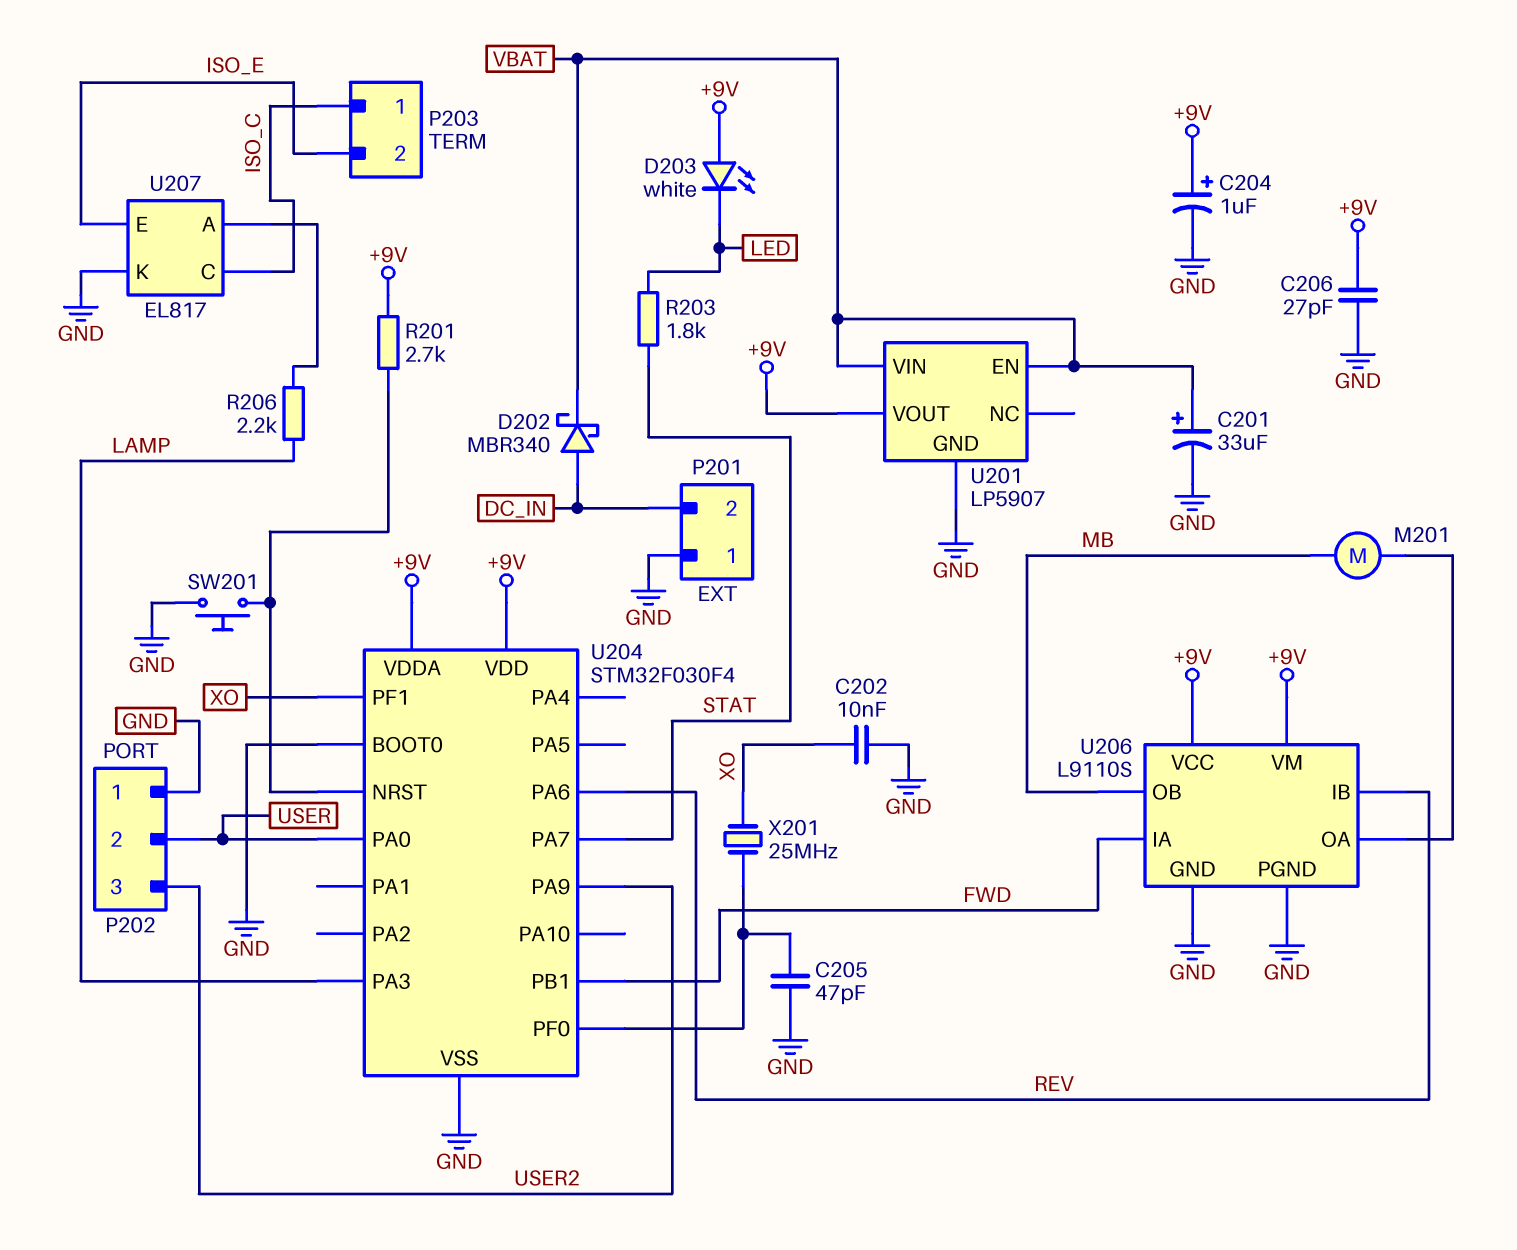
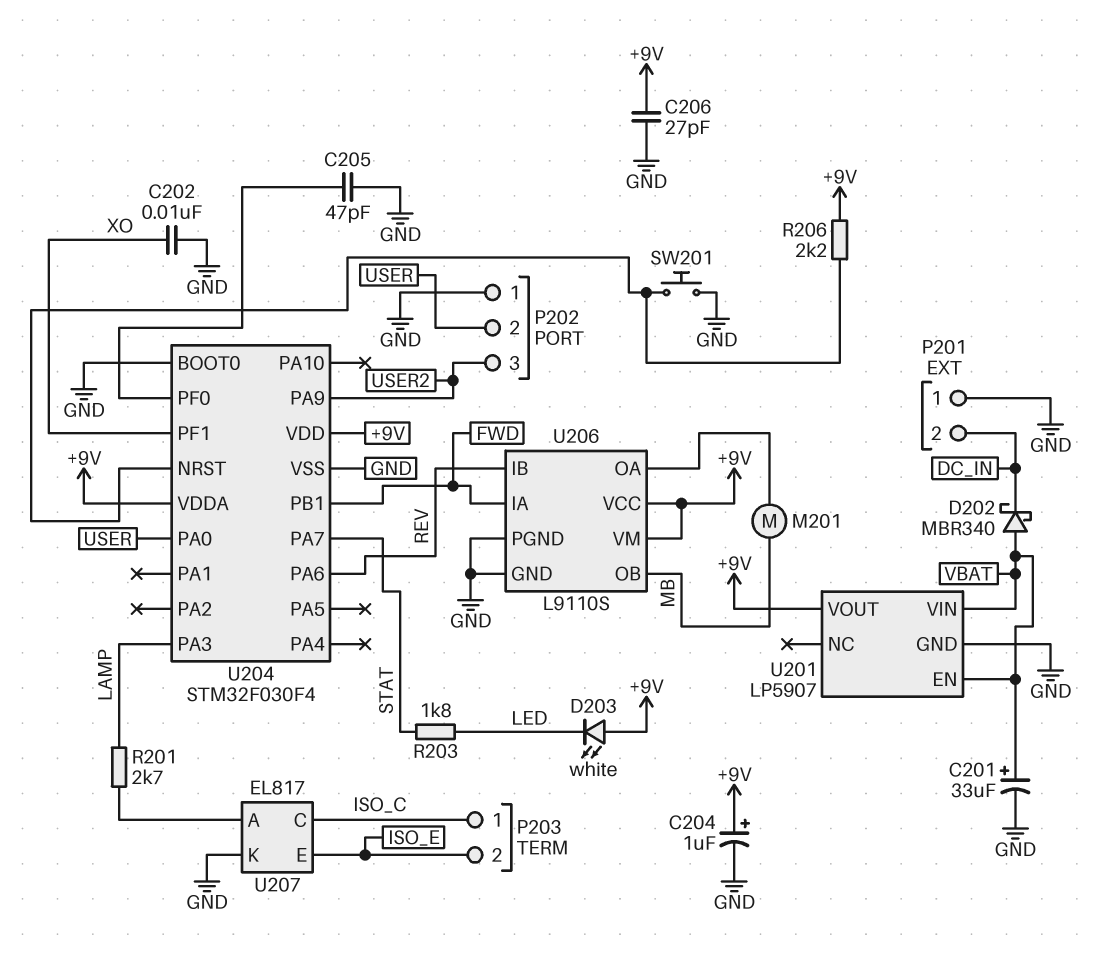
D202: schottky MBR340 (A DC_IN, K VBAT) -> schottky MBR340 (A VBAT, K DC_IN)
R201: 2.7k (+9V, U204/NRST) -> 2.7k (LAMP, U207/A)
R206: 2.2k (LAMP, U207/A) -> 2.2k (+9V, U204/NRST)
X201: 25MHz (U204/PF0, XO) -> none

